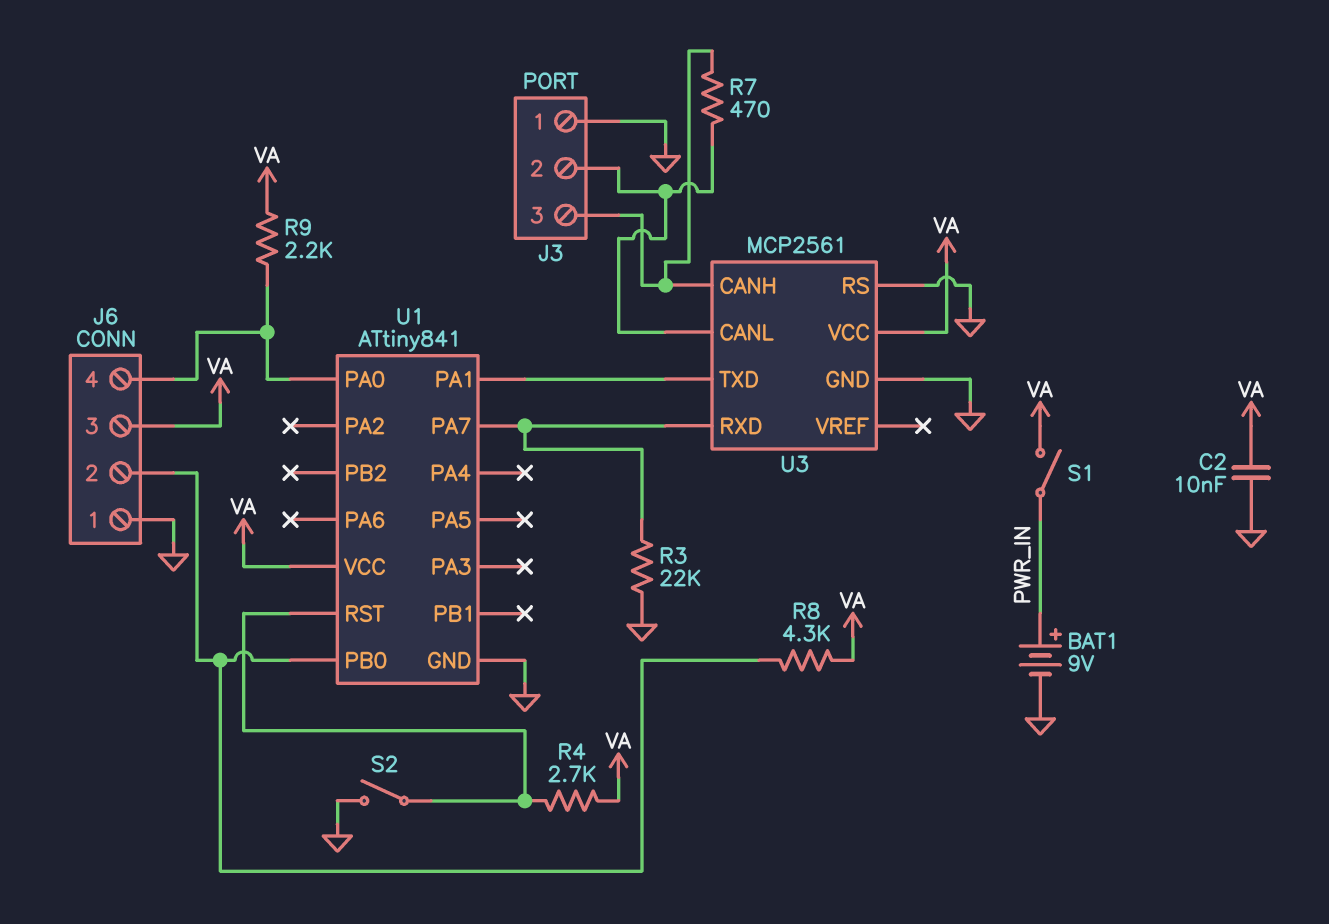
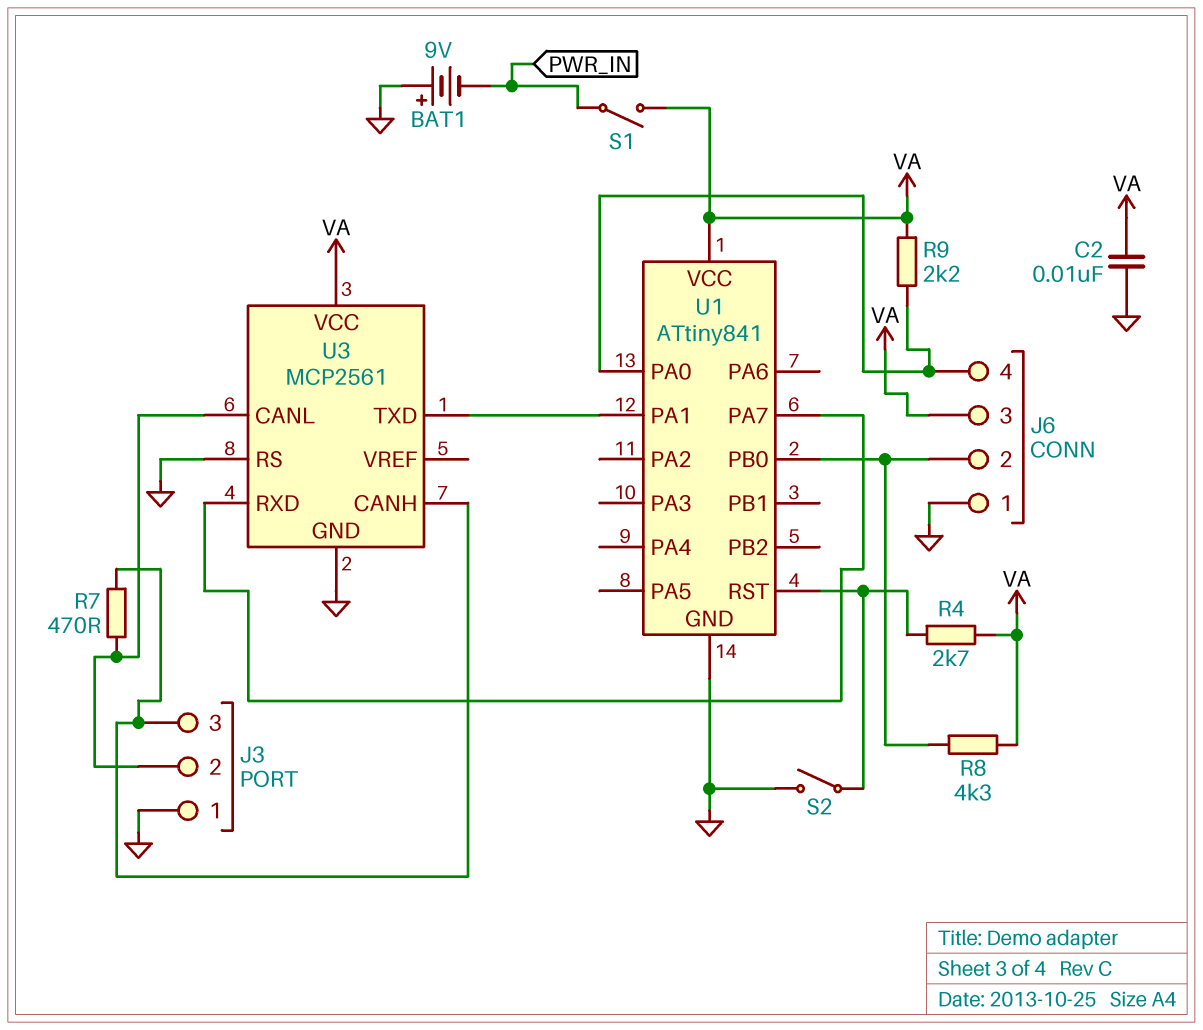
BAT1: 9V (plus PWR_IN, minus GND) -> 9V (plus GND, minus PWR_IN)
R3: 22k (GND, U1/PA7) -> none

